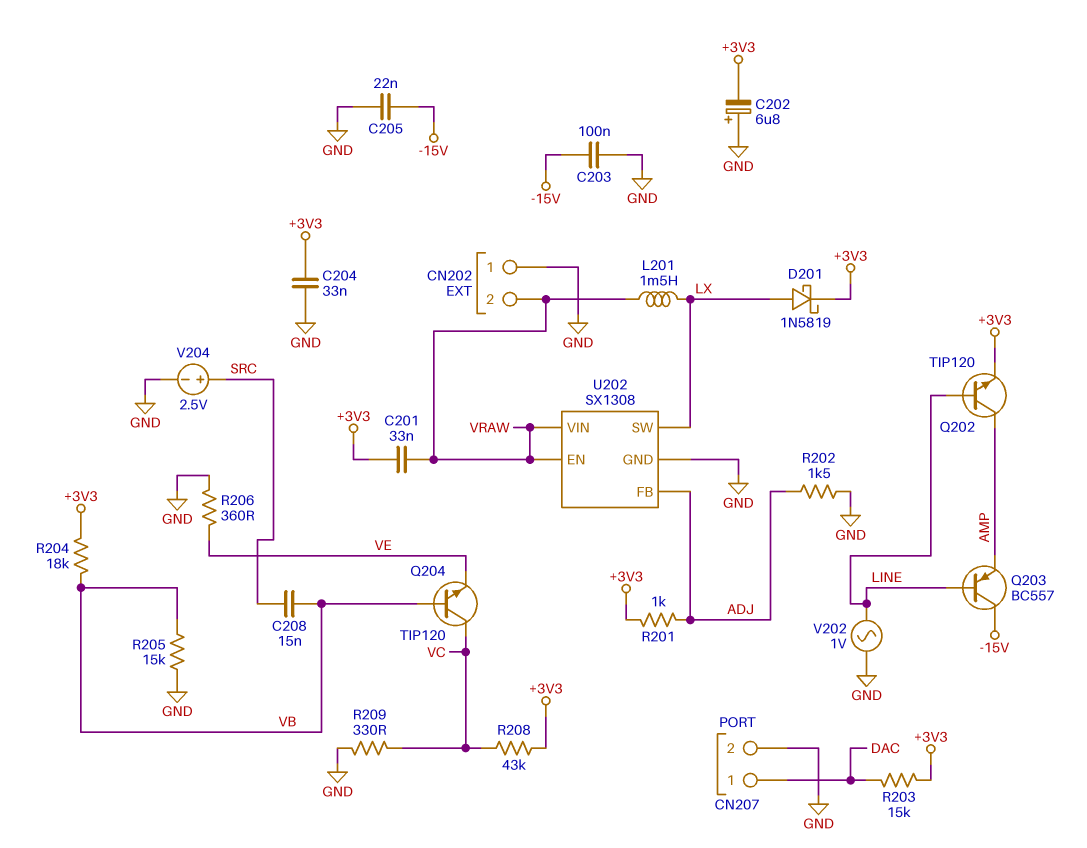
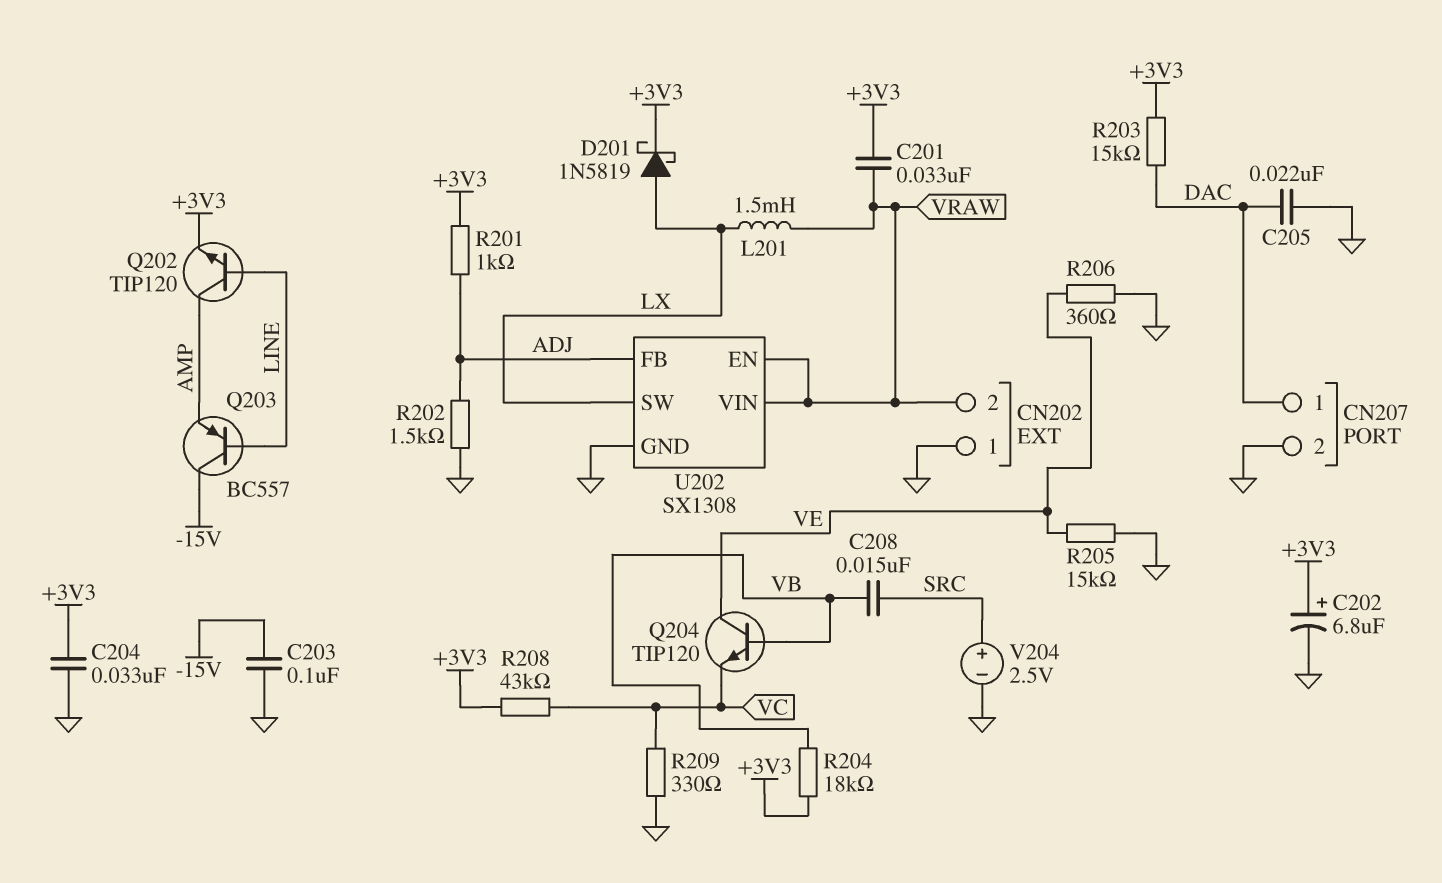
C202: 6.8uF (plus GND, minus +3V3) -> 6.8uF (plus +3V3, minus GND)
C205: 22nF (-15V, GND) -> 22nF (DAC, GND)
Q204: NPN TIP120 (B VB, C VC, E VE) -> NPN TIP120 (B VB, C VE, E VC)
R205: 15k (GND, VB) -> 15k (GND, VE)
V202: AC 1V (GND, LINE) -> none

